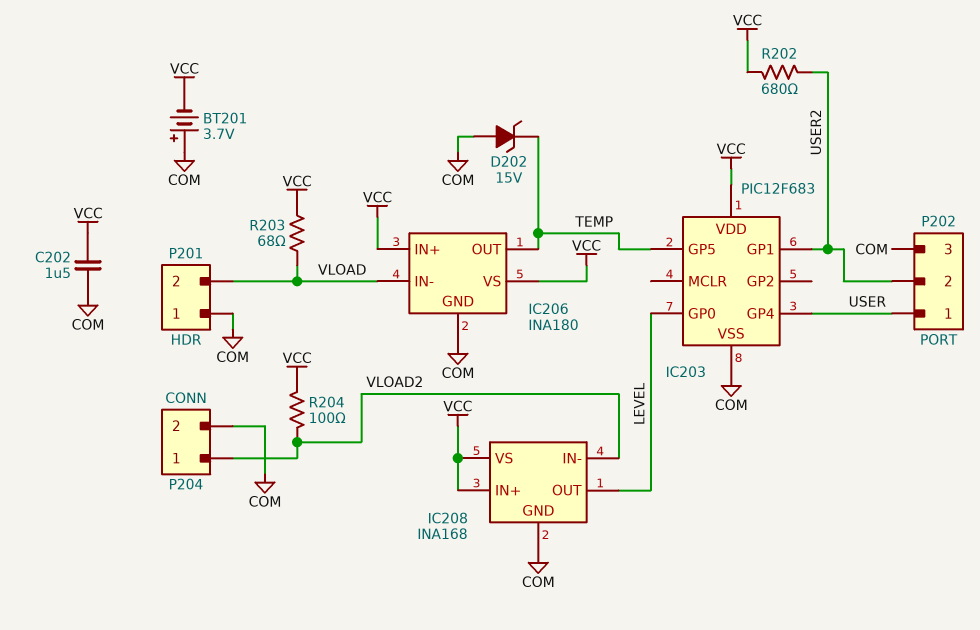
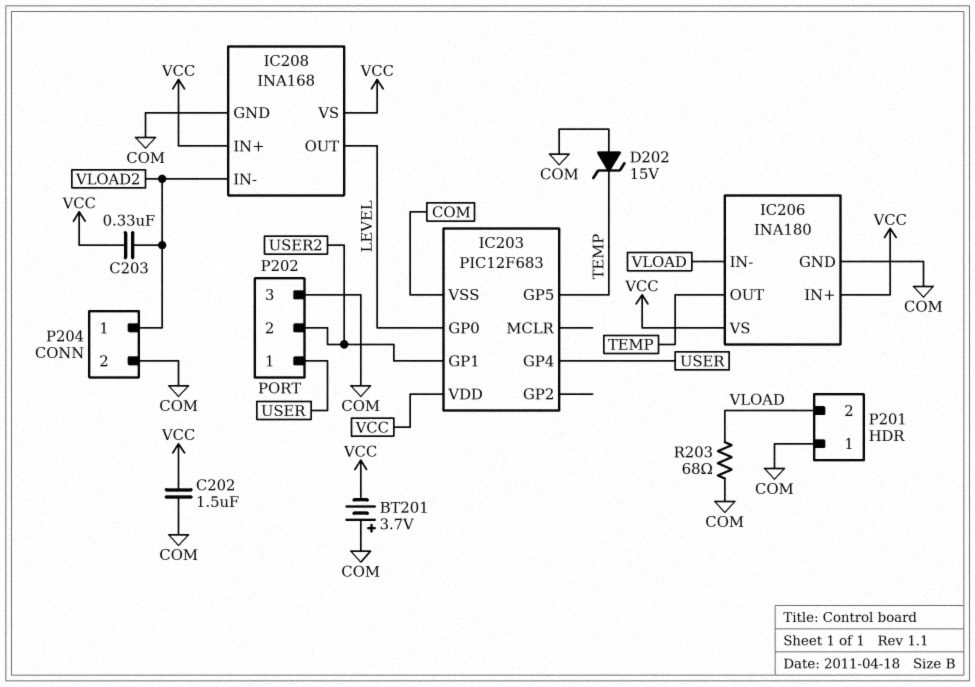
C203: none -> 330nF (VCC, VLOAD2)
R202: 680 (USER2, VCC) -> none
R203: 68 (VCC, VLOAD) -> 68 (COM, VLOAD)
R204: 100 (VCC, VLOAD2) -> none

